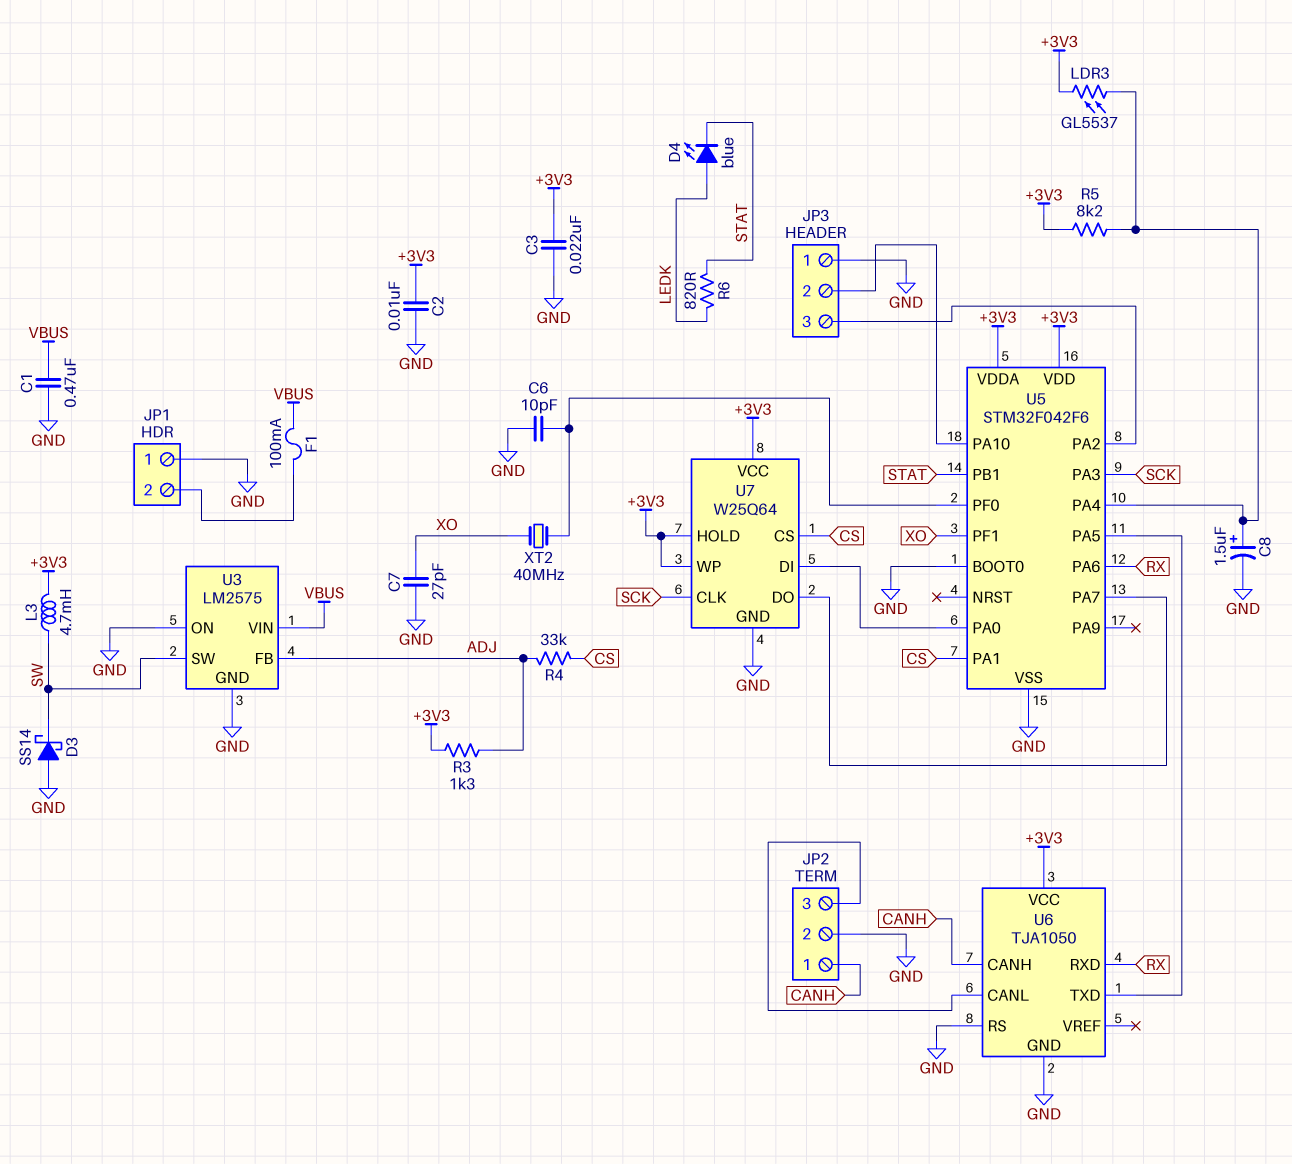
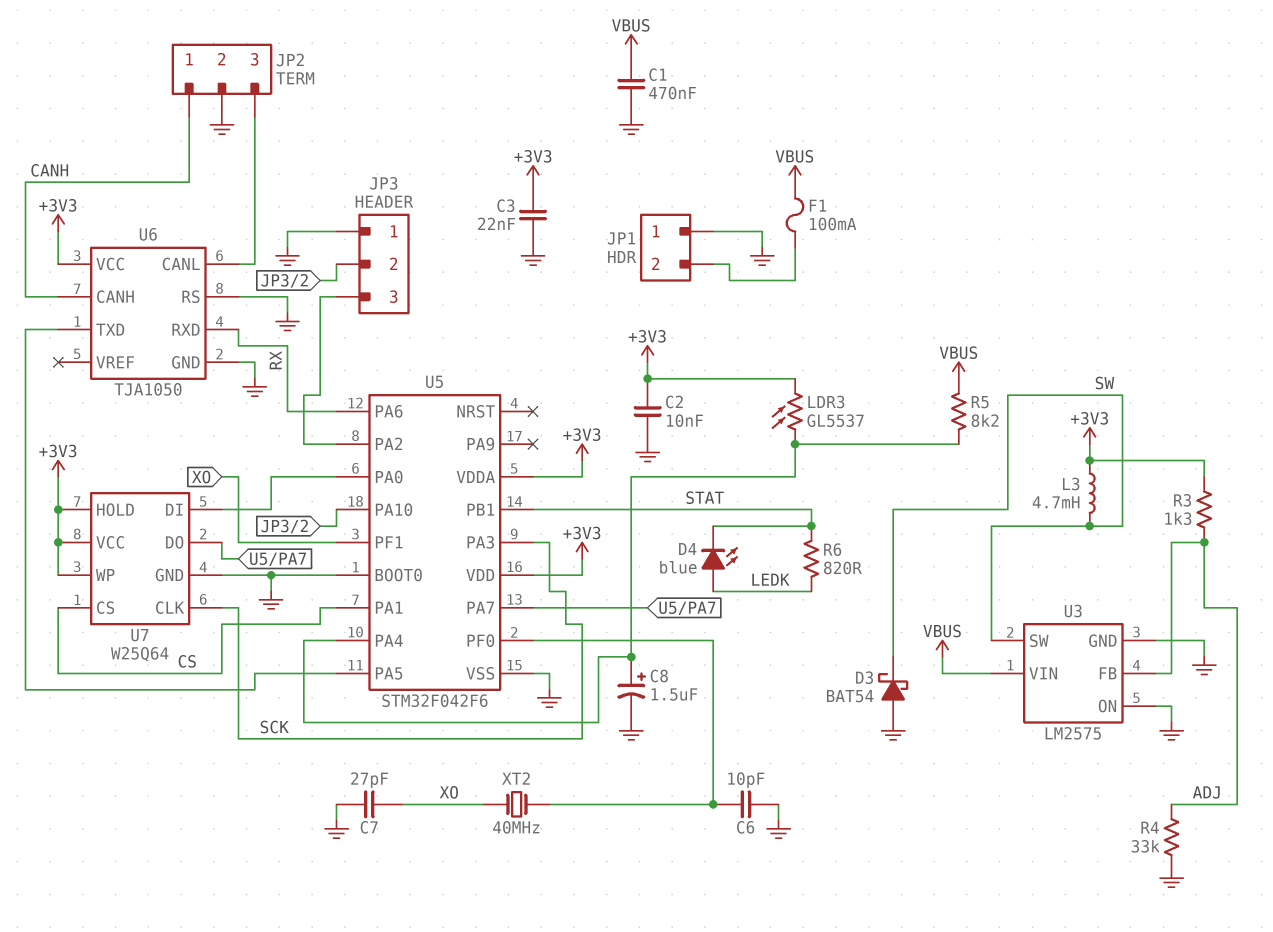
D3: schottky SS14 (A GND, K SW) -> schottky BAT54 (A GND, K SW)
R4: 33k (ADJ, CS) -> 33k (ADJ, GND)
R5: 8.2k (+3V3, U5/PA4) -> 8.2k (U5/PA4, VBUS)

